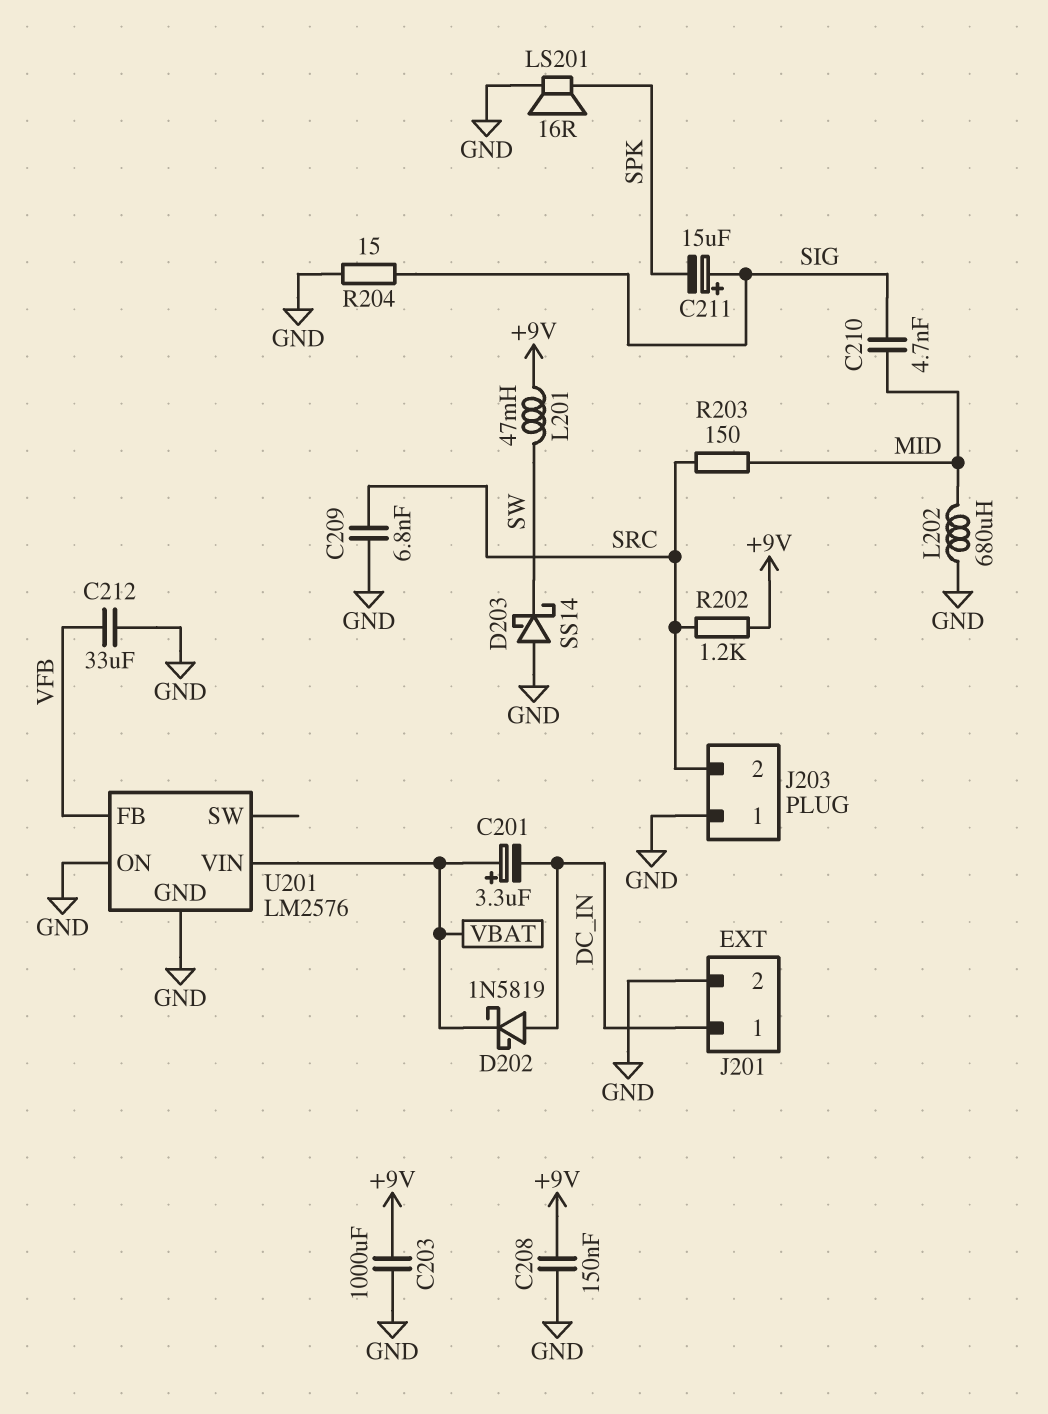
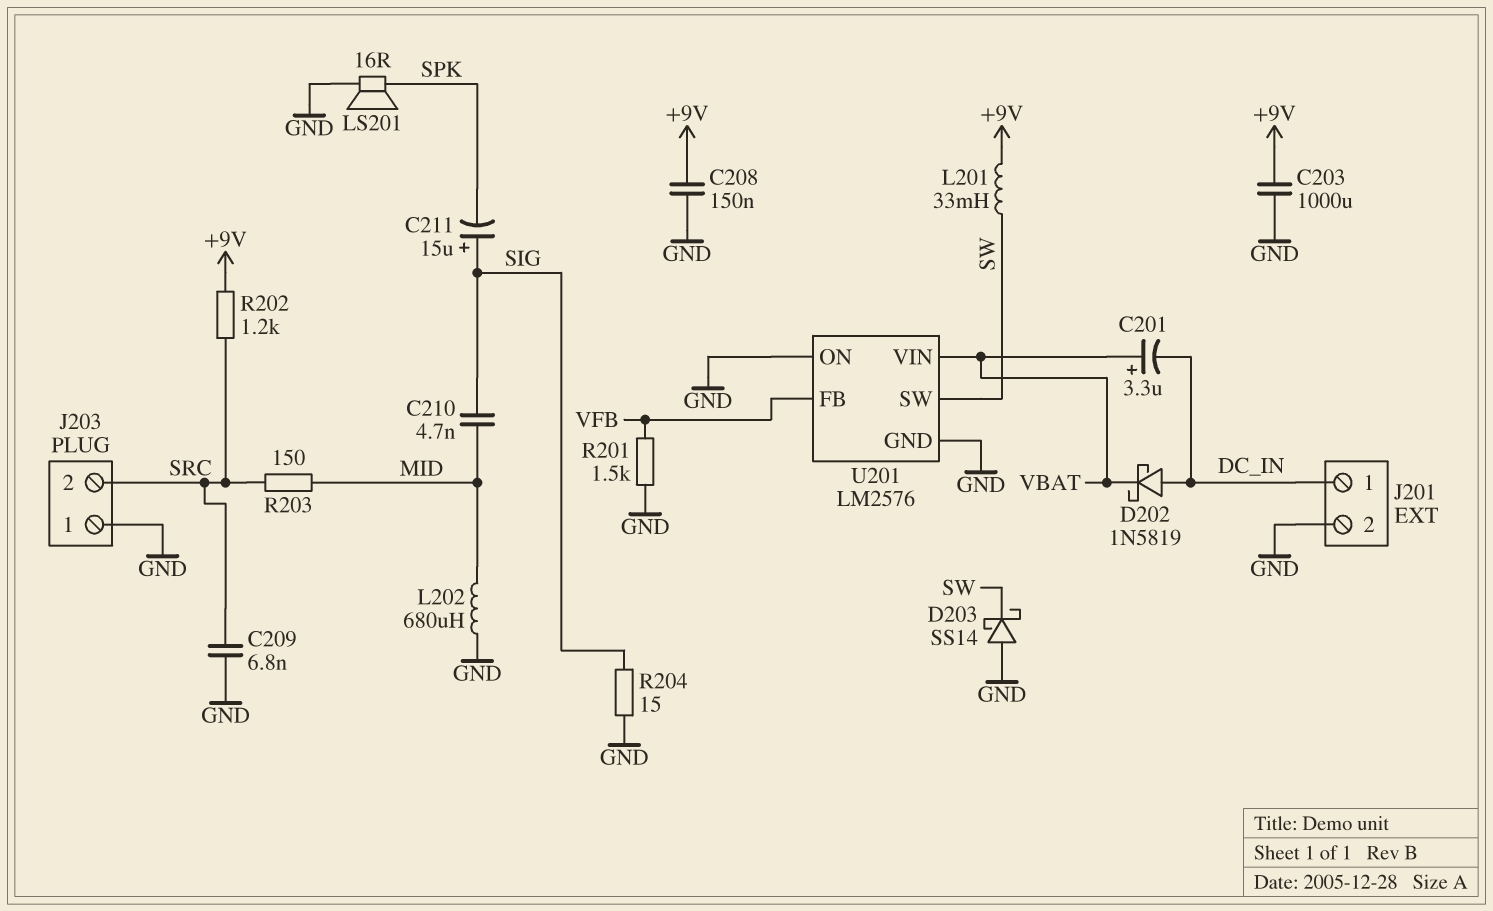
C212: 33uF (GND, VFB) -> none
L201: 47mH (+9V, SW) -> 33mH (+9V, SW)
R201: none -> 1.5k (GND, VFB)
U201 pin SW: none -> SW

